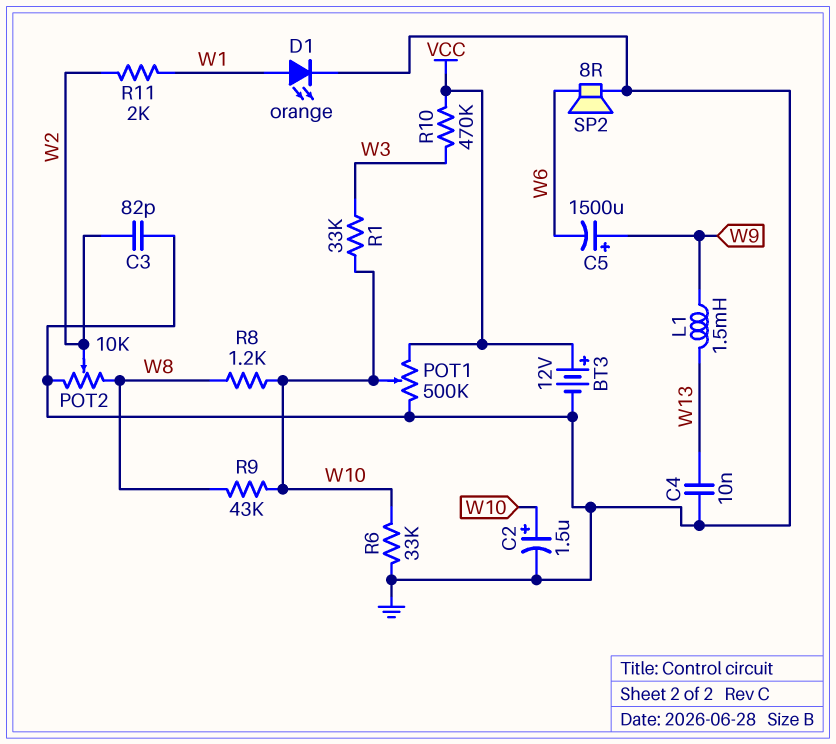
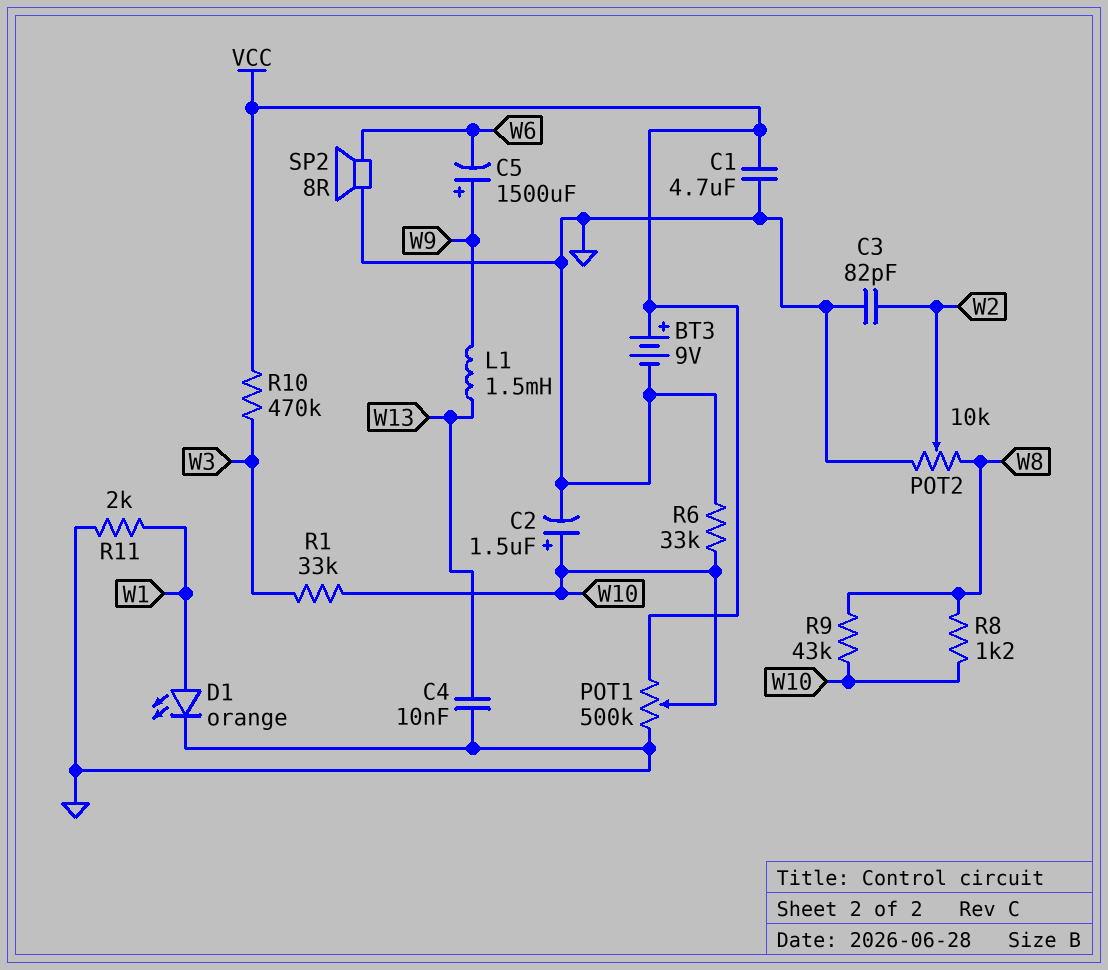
BT3: 12V (plus VCC, minus GND) -> 9V (plus VCC, minus GND)
C1: none -> 4.7uF (GND, VCC)
R11: 2k (W1, W2) -> 2k (GND, W1)

